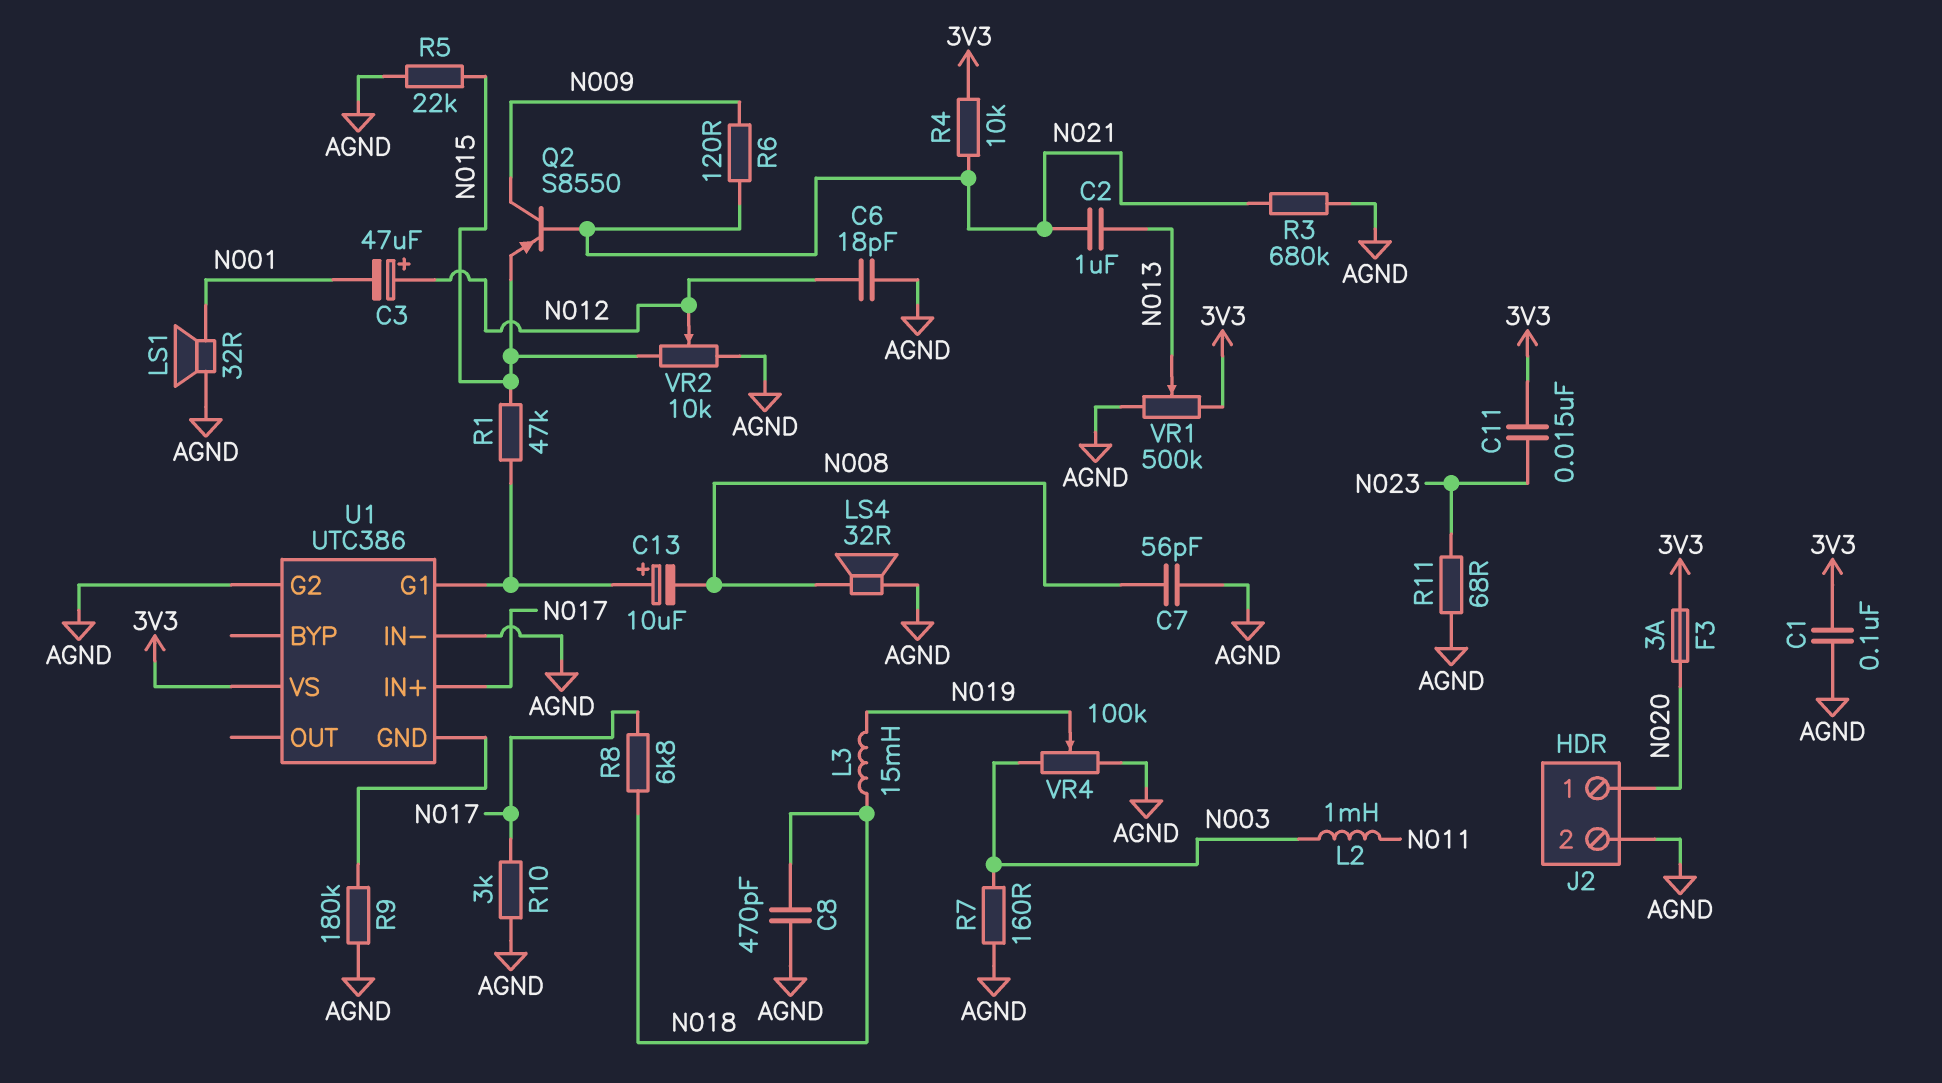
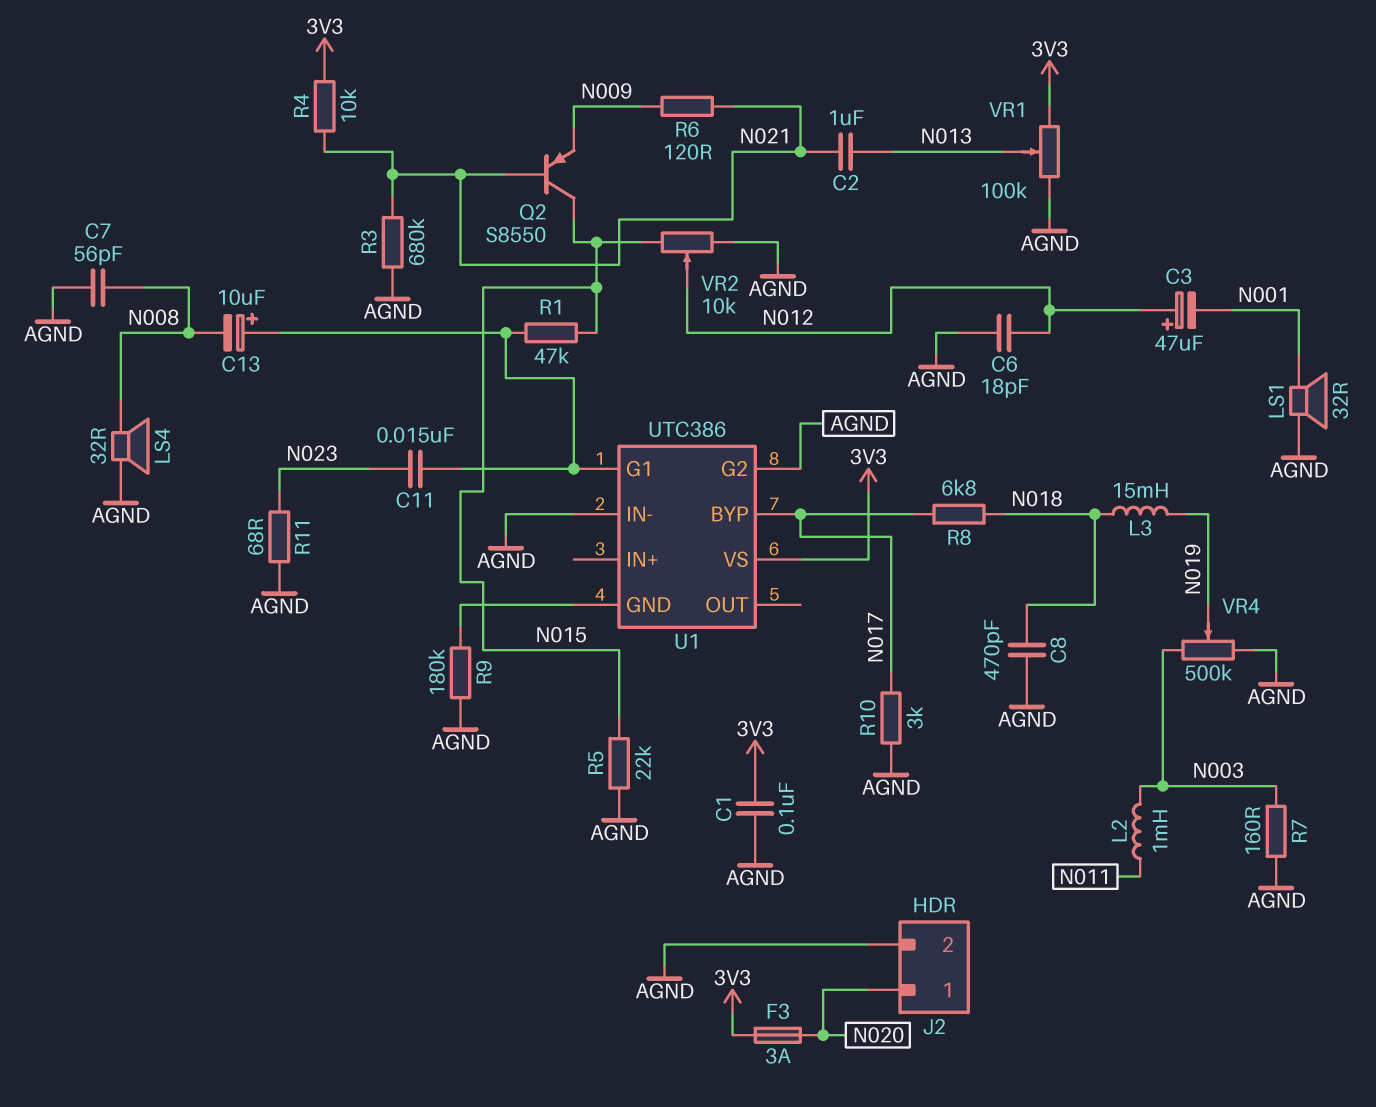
C11: 15nF (3V3, N023) -> 15nF (N023, U1/G1)
Q2: PNP S8550 (B N021, C N009, E N015) -> PNP S8550 (B N021, C N015, E N009)
U1 pin BYP: none -> N017
U1 pin IN+: N017 -> none
VR1: 500k (3V3, AGND, wiper N013) -> 100k (3V3, AGND, wiper N013)
VR4: 100k (AGND, N003, wiper N019) -> 500k (AGND, N003, wiper N019)

